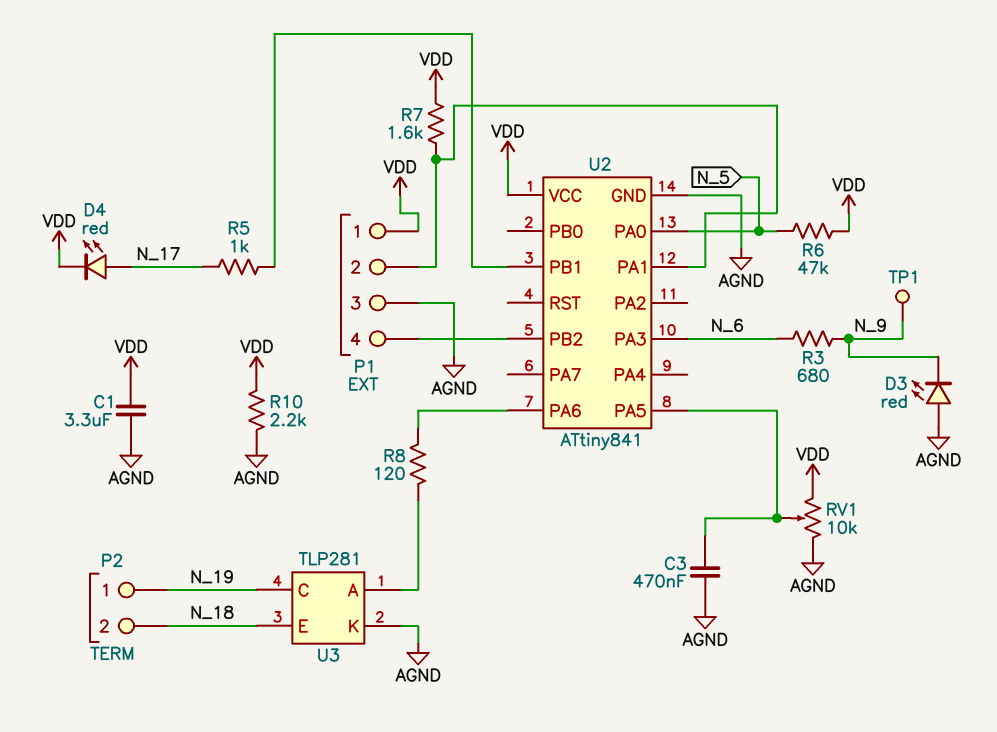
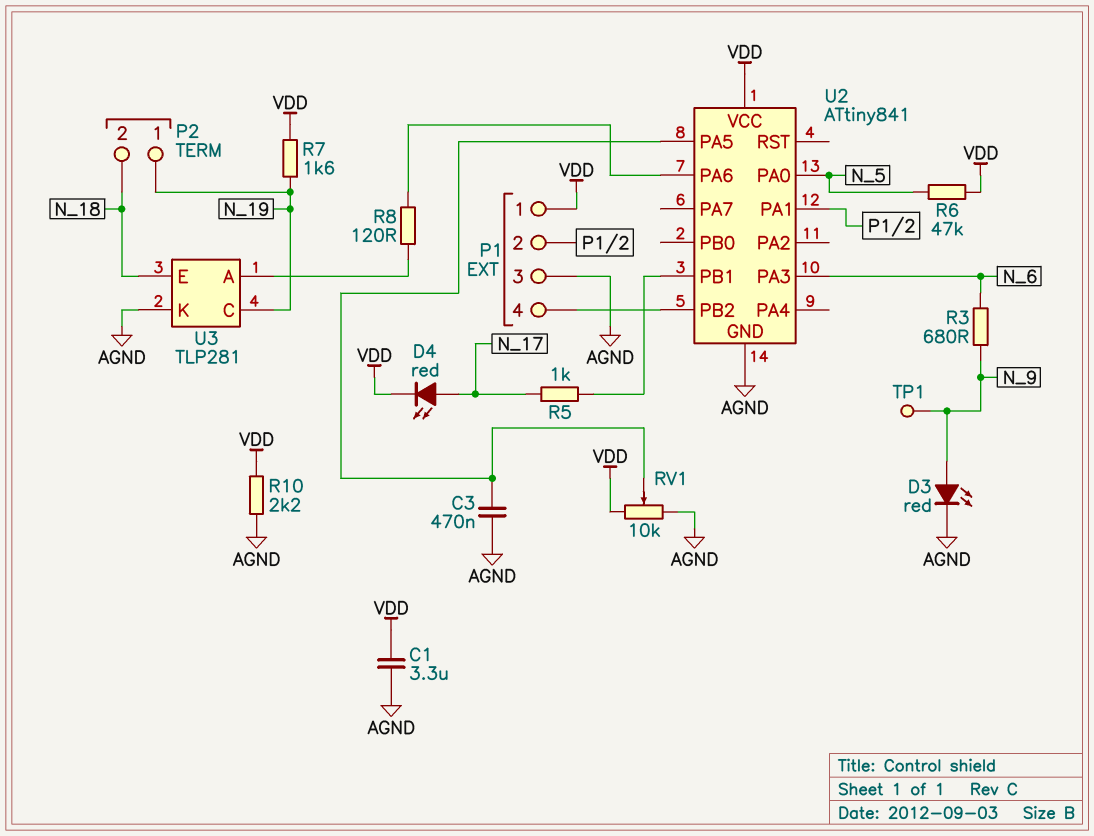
D3: LED red (A AGND, K N_9) -> LED red (A N_9, K AGND)
R7: 1.6k (P1/2, VDD) -> 1.6k (N_19, VDD)

